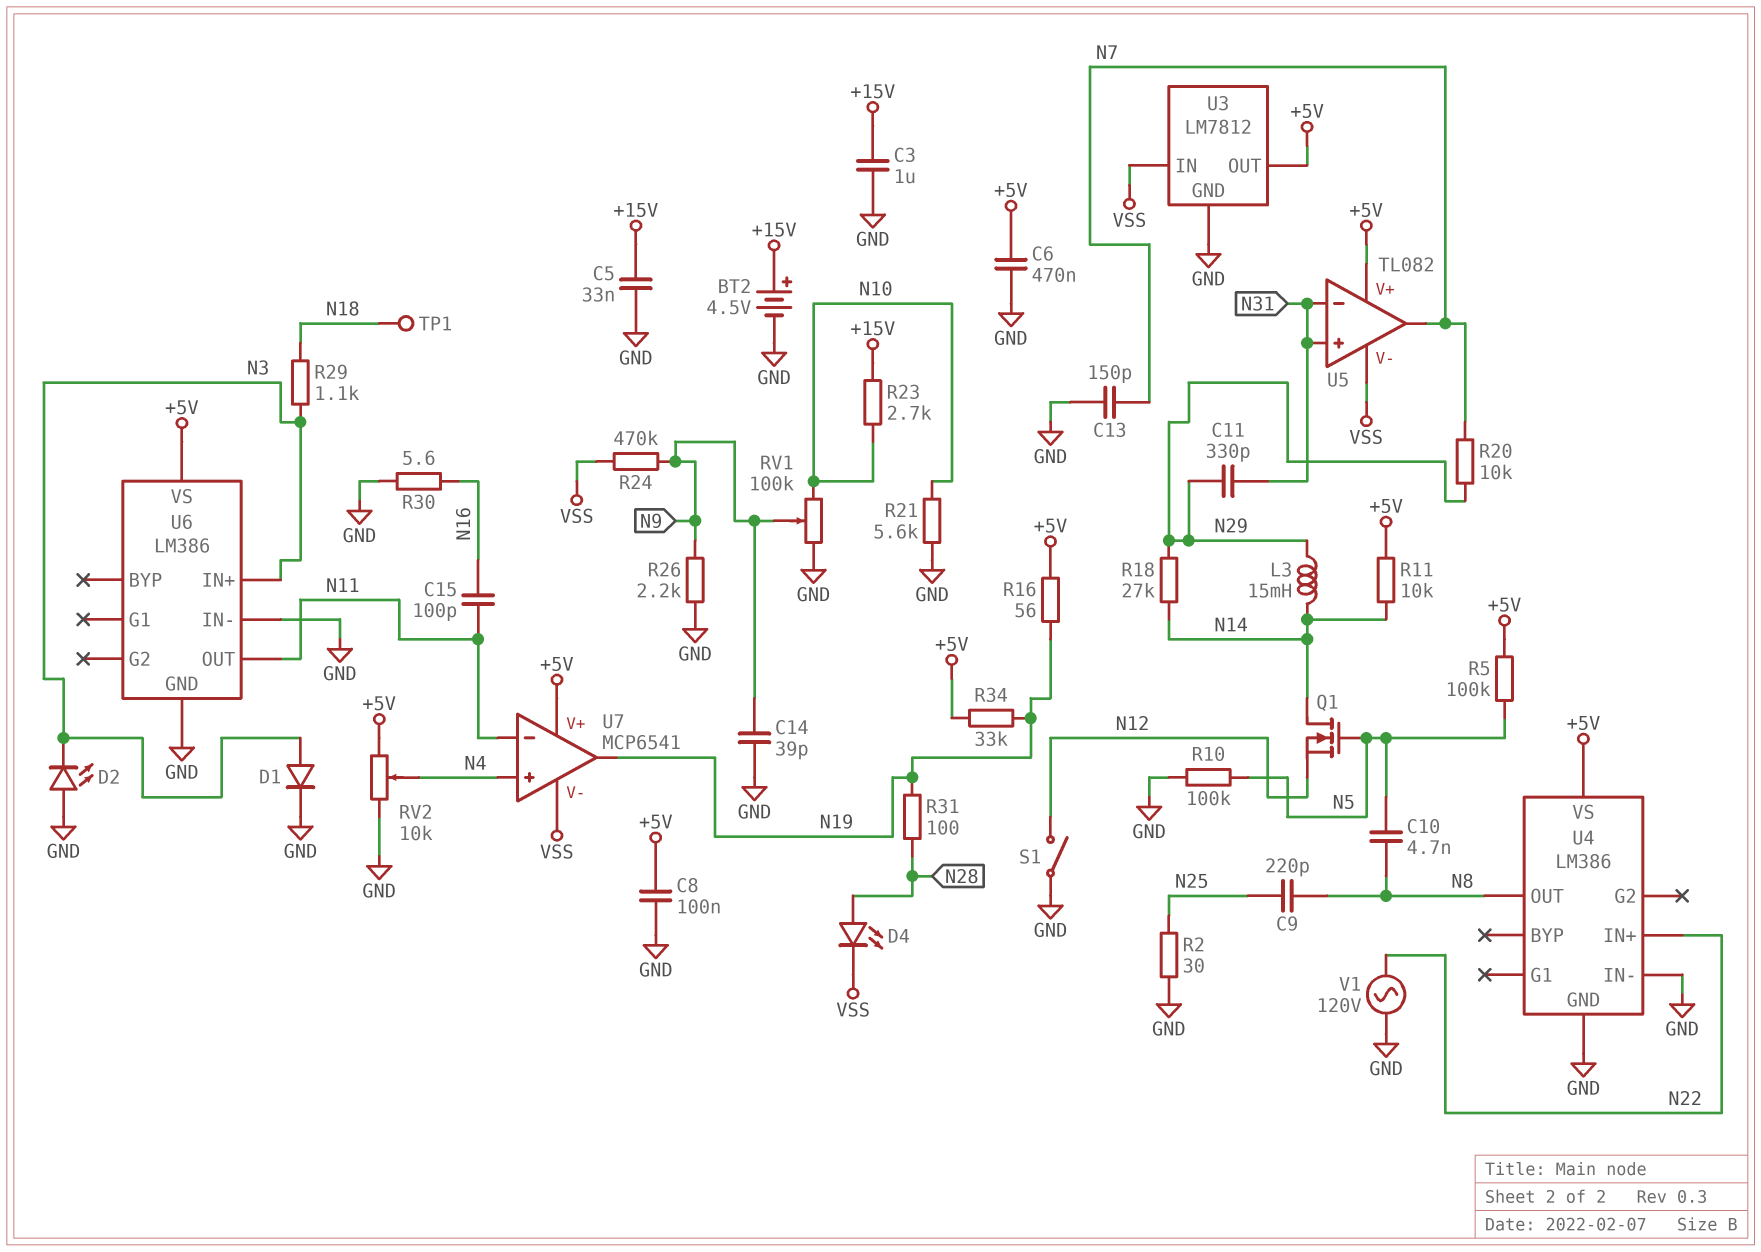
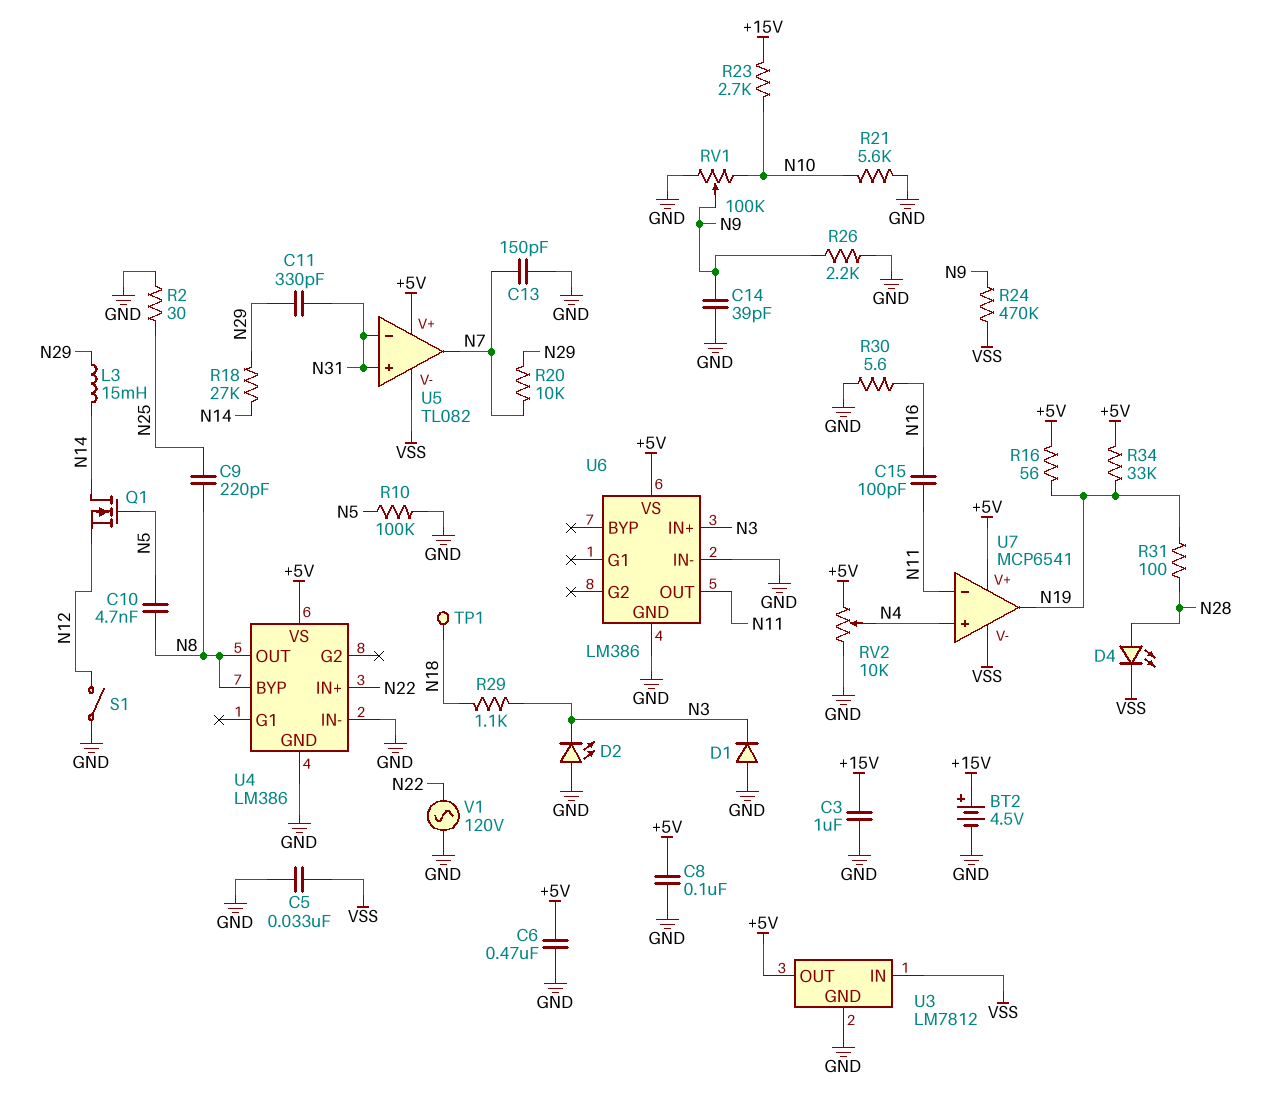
C5: 33nF (+15V, GND) -> 33nF (GND, VSS)
D1: diode (A N3, K GND) -> diode (A GND, K N3)
R5: 100k (+5V, N5) -> none
R11: 10k (+5V, N14) -> none
U4 pin BYP: none -> N8

